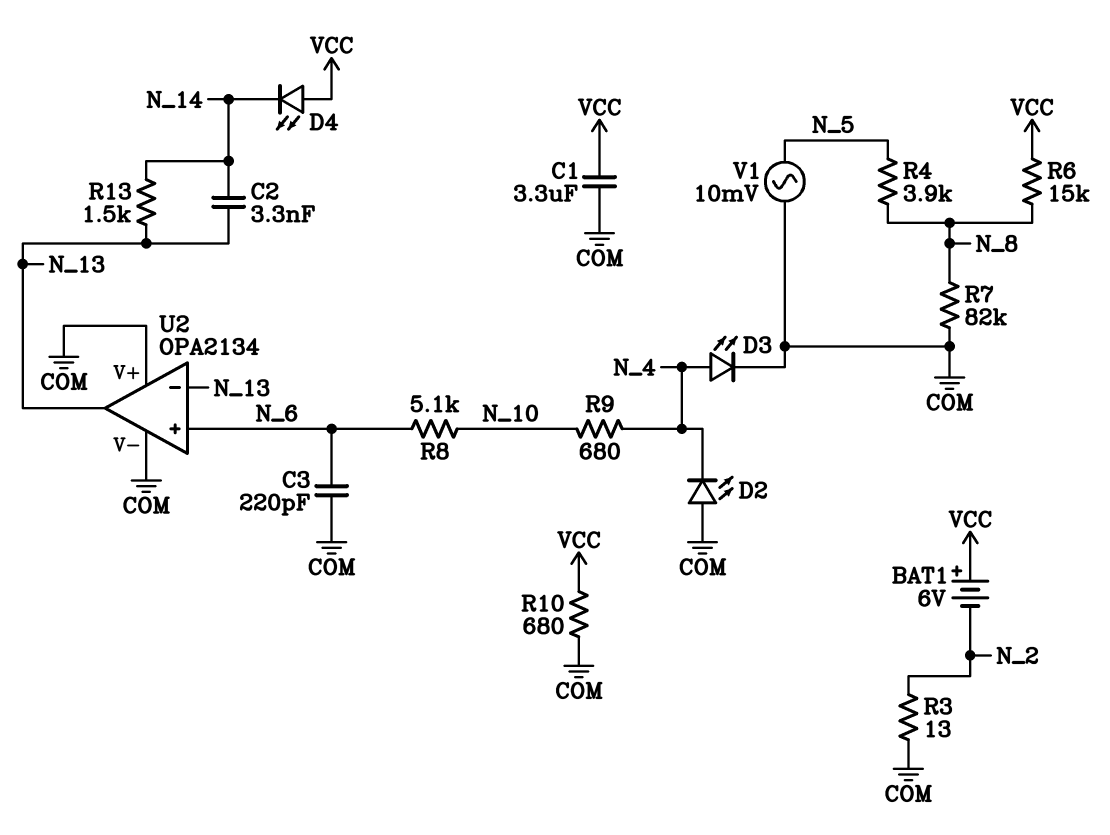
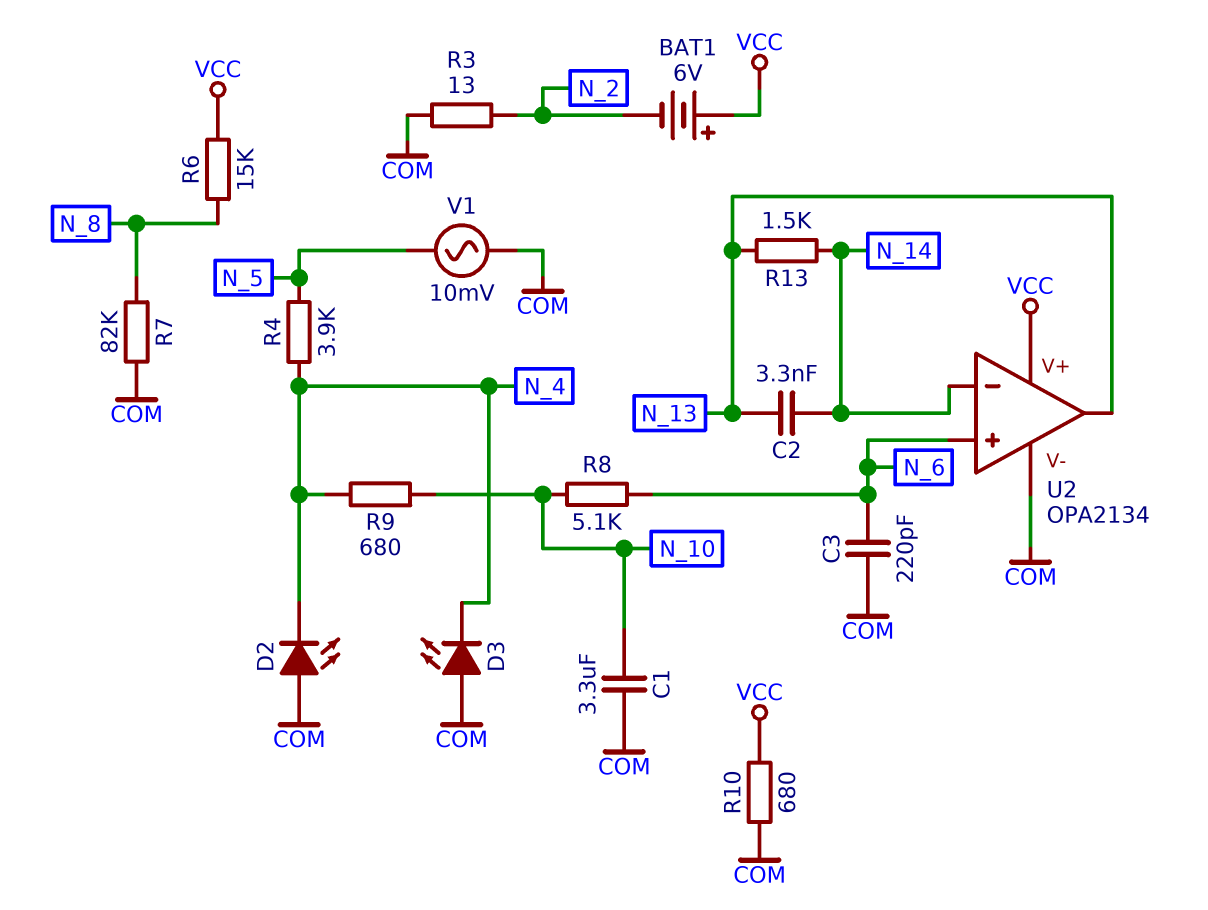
C1: 3.3uF (COM, VCC) -> 3.3uF (COM, N_10)
D3: LED (A N_4, K COM) -> LED (A COM, K N_4)
D4: LED (A VCC, K N_14) -> none
R4: 3.9k (N_5, N_8) -> 3.9k (N_4, N_5)
U2 pin V+: COM -> VCC
U2 pin in-: N_13 -> N_14

